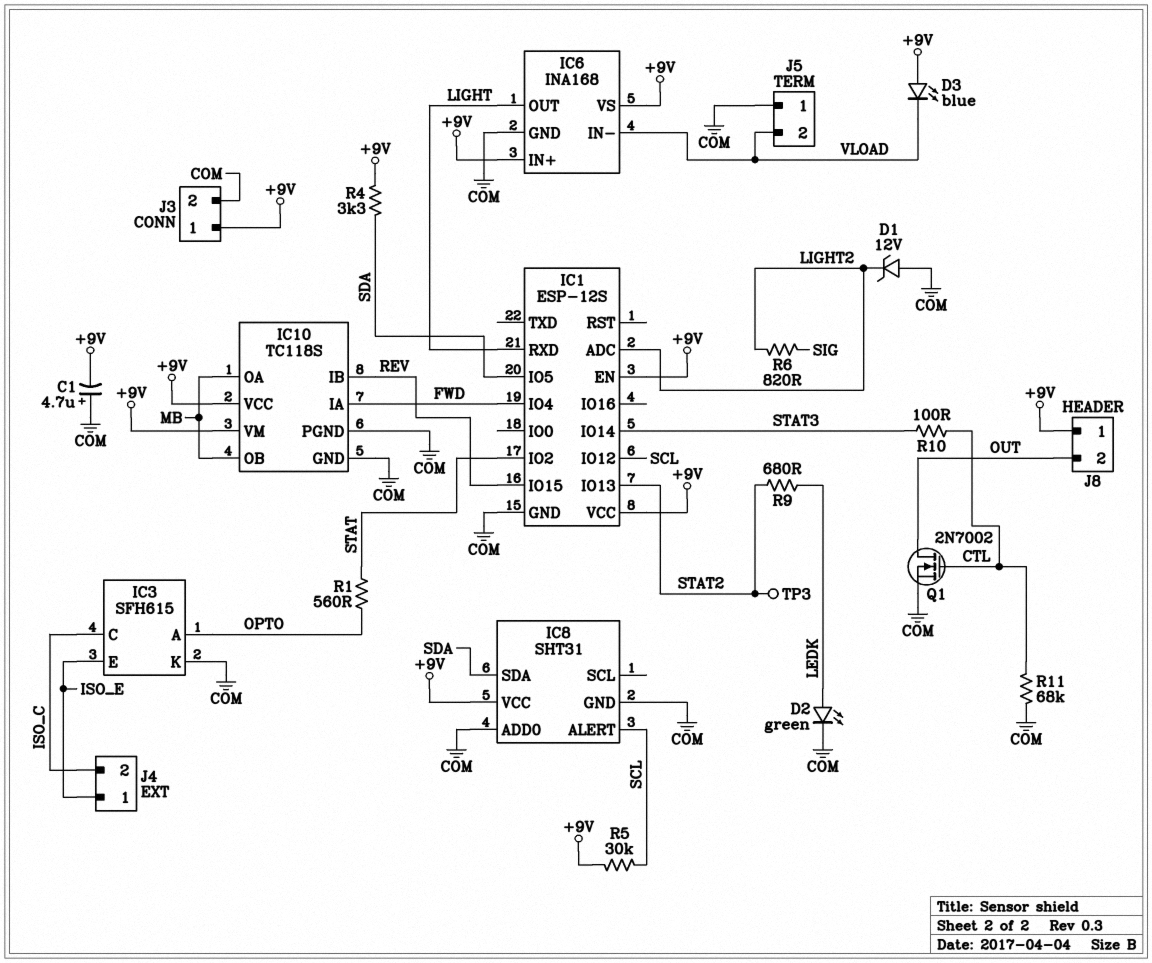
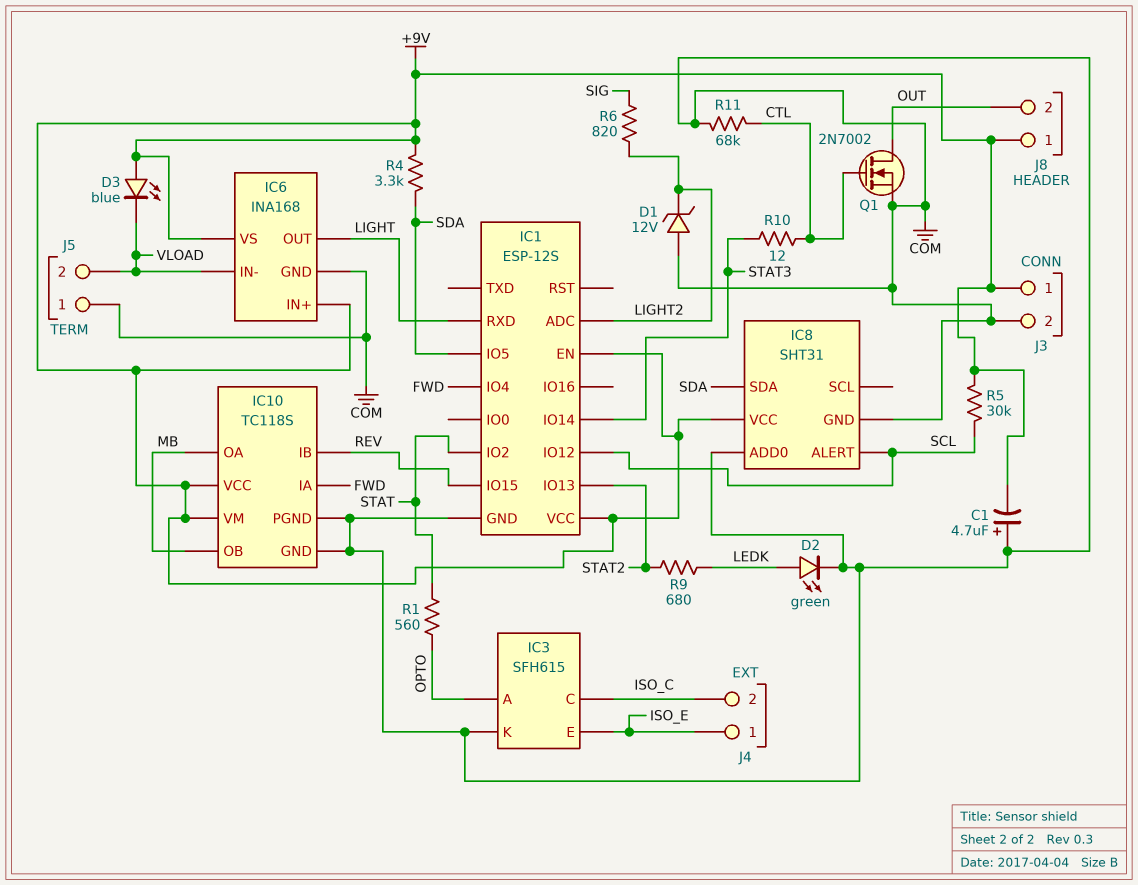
R10: 100 (CTL, STAT3) -> 12 (CTL, STAT3)
TP3: test point (STAT2) -> none

